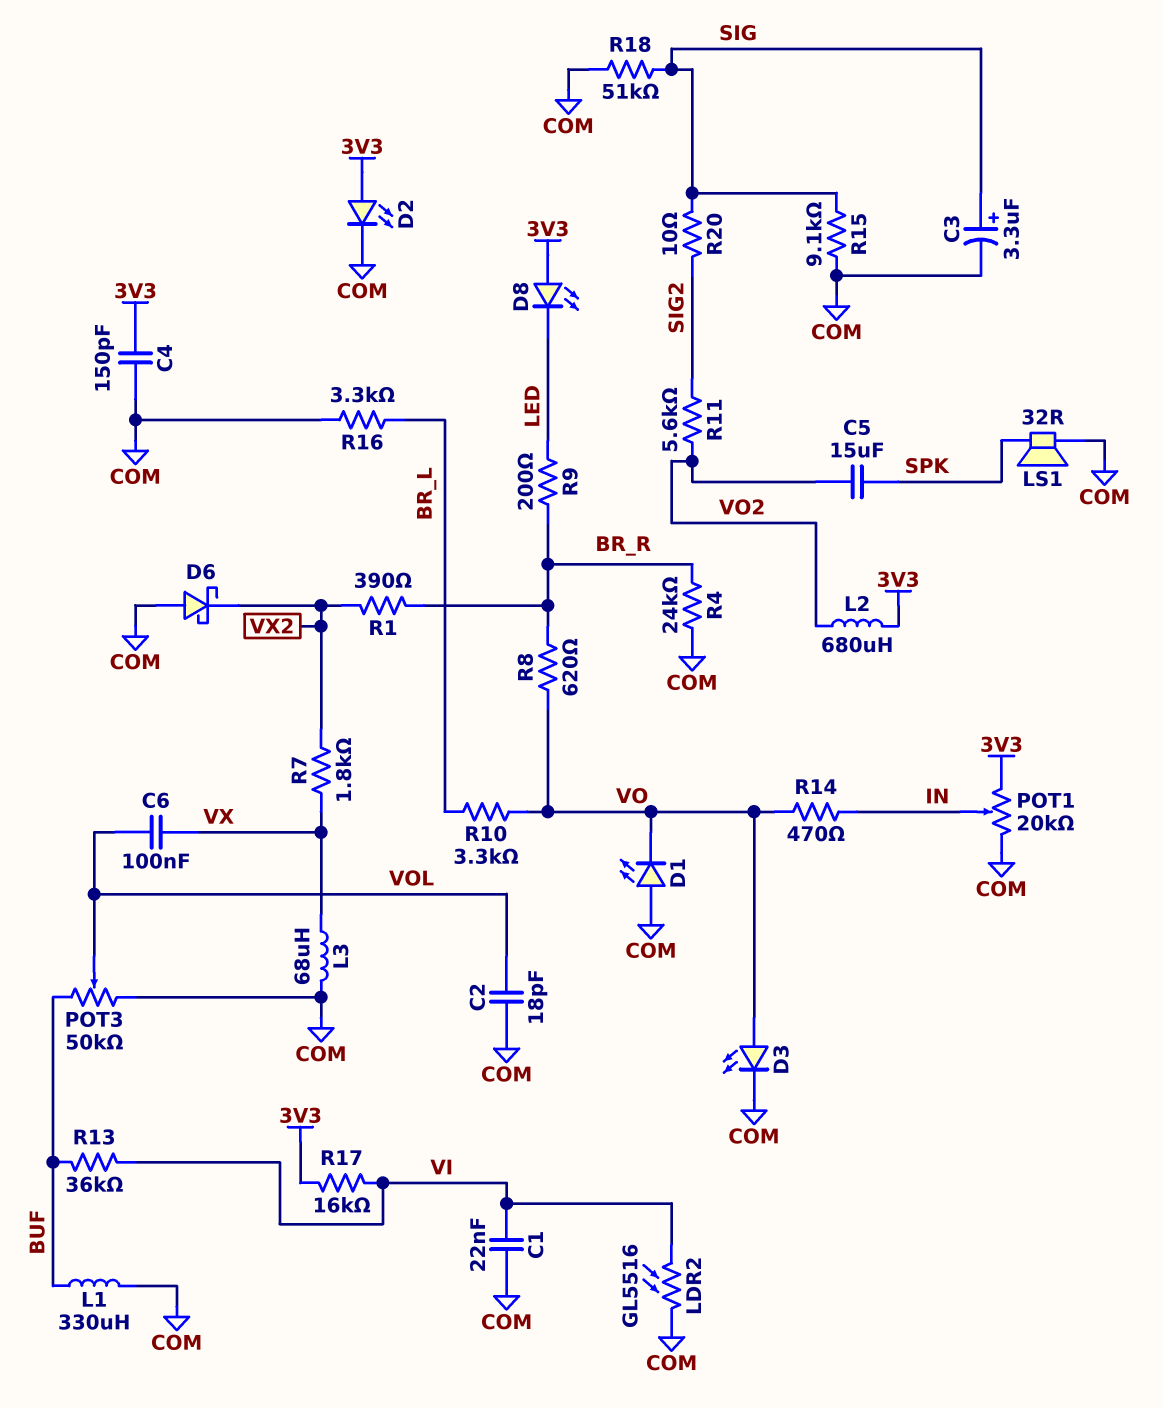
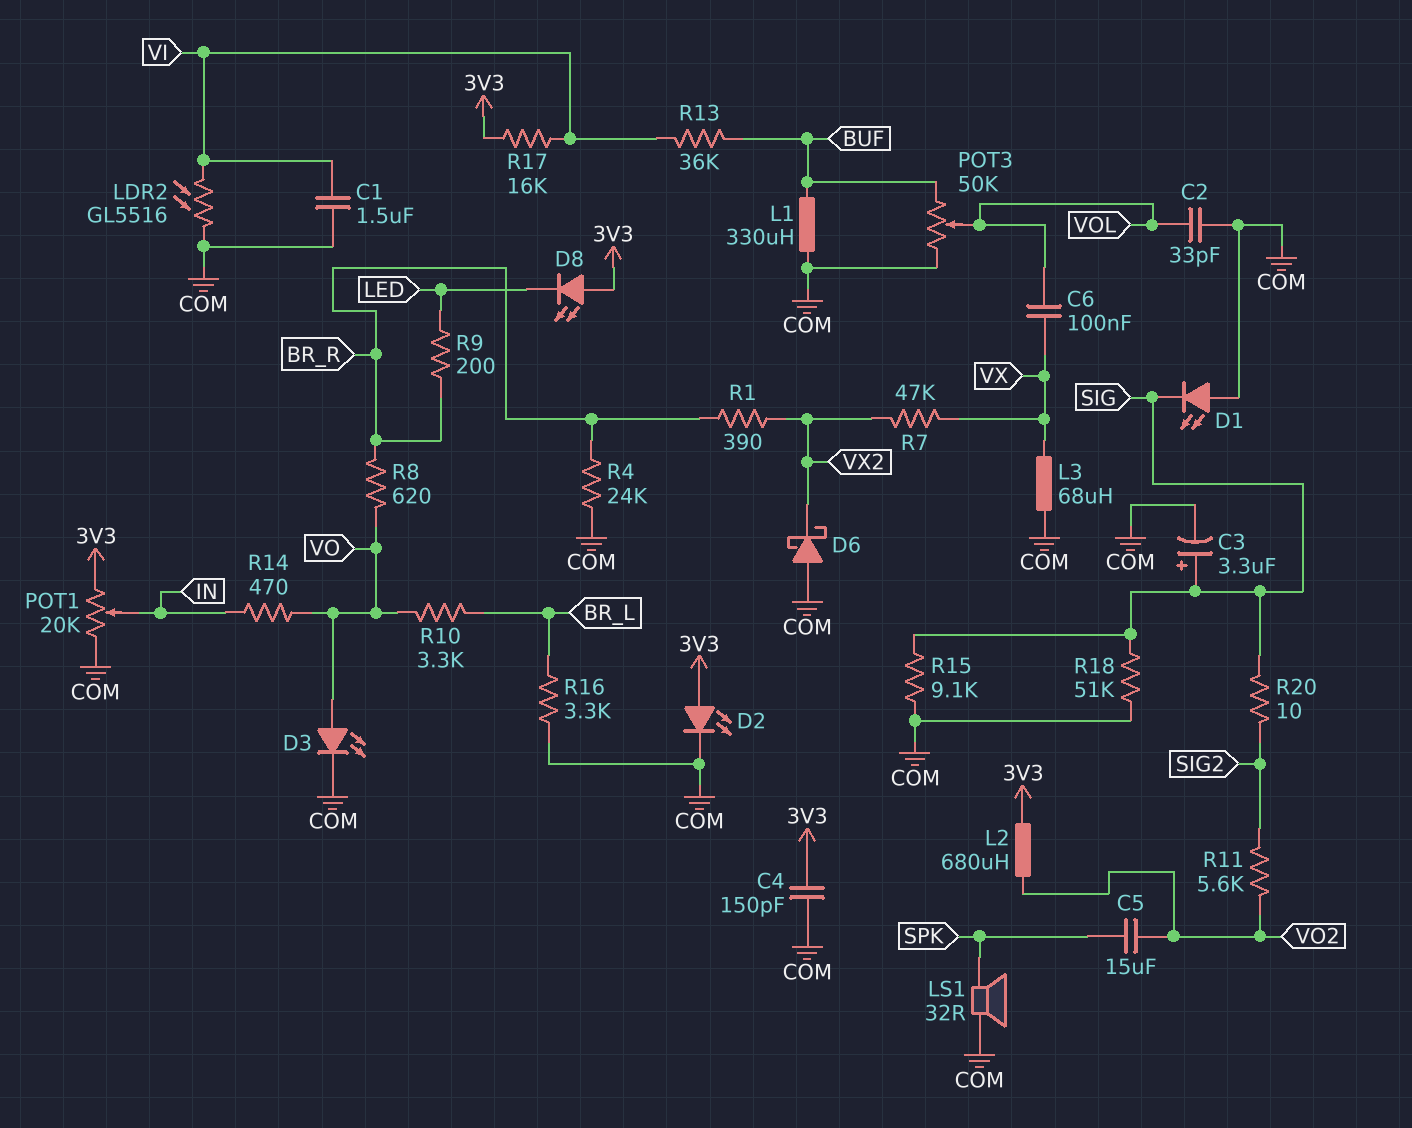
C1: 22nF (COM, VI) -> 1.5uF (COM, VI)
C2: 18pF (COM, VOL) -> 33pF (COM, VOL)
D1: LED (A COM, K VO) -> LED (A COM, K SIG)
R7: 1.8k (VX, VX2) -> 47k (VX, VX2)

